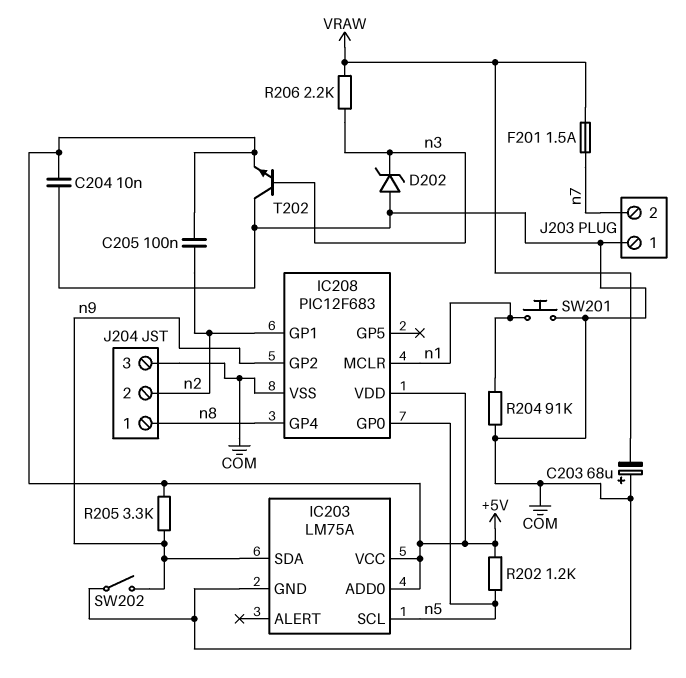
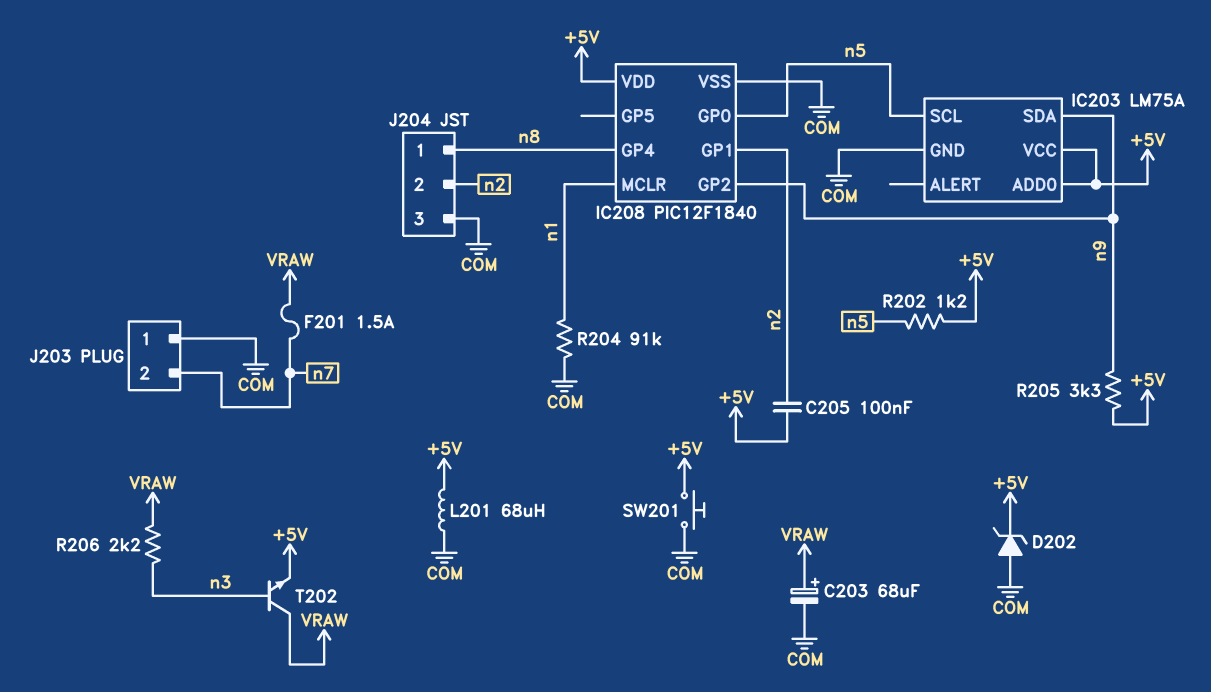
C203: 68uF (plus COM, minus VRAW) -> 68uF (plus VRAW, minus COM)
C204: 10nF (+5V, COM) -> none
D202: zener (A COM, K n3) -> zener (A COM, K +5V)
IC208: PIC12F683 -> PIC12F1840
L201: none -> 68uH (+5V, COM)
SW201: button (COM, n1) -> button (+5V, COM)
SW202: switch (COM, n9) -> none
T202: NPN (B n3, C COM, E +5V) -> NPN (B n3, C VRAW, E +5V)

